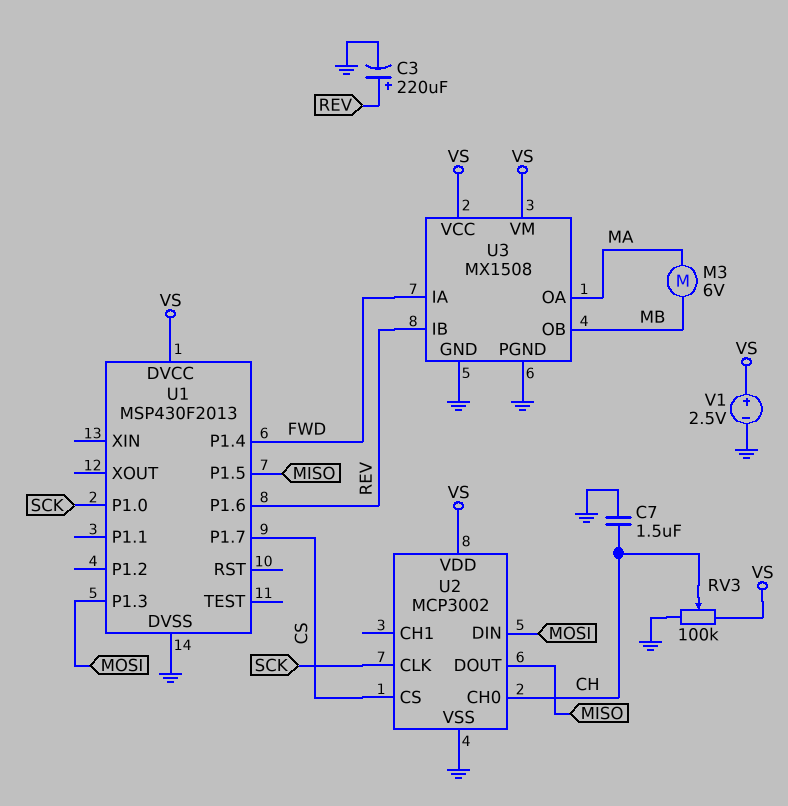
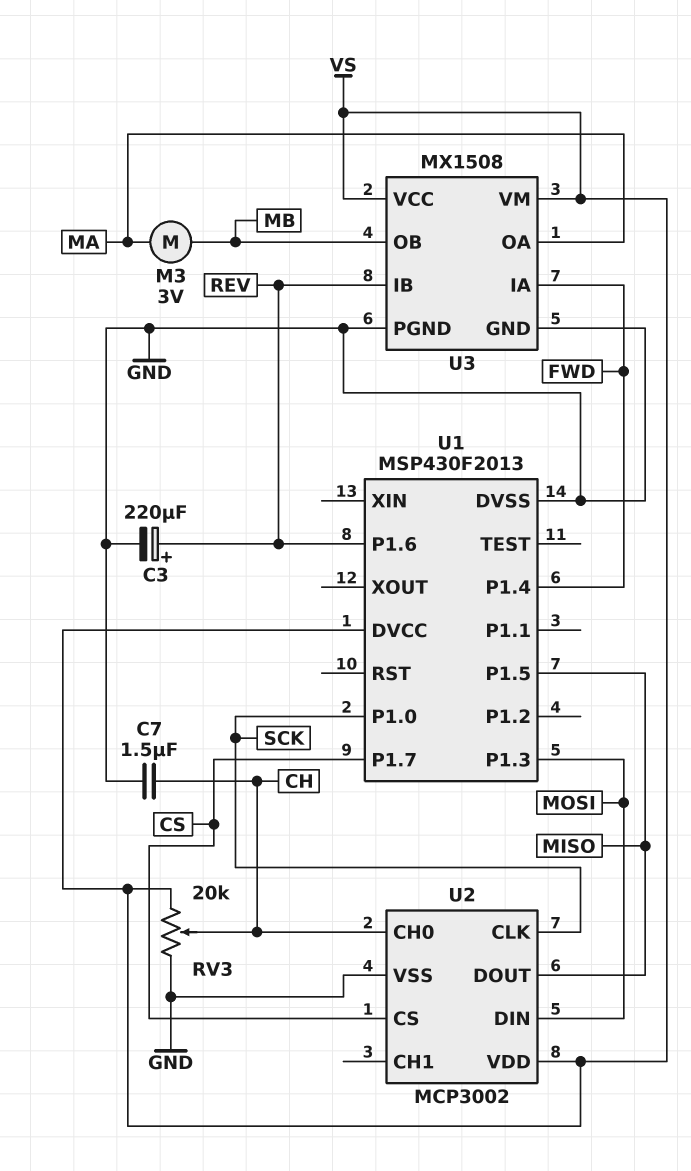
M3: motor 6V (MA, MB) -> motor 3V (MA, MB)
RV3: 100k (GND, VS, wiper CH) -> 20k (GND, VS, wiper CH)
V1: 2.5V (plus VS, minus GND) -> none

